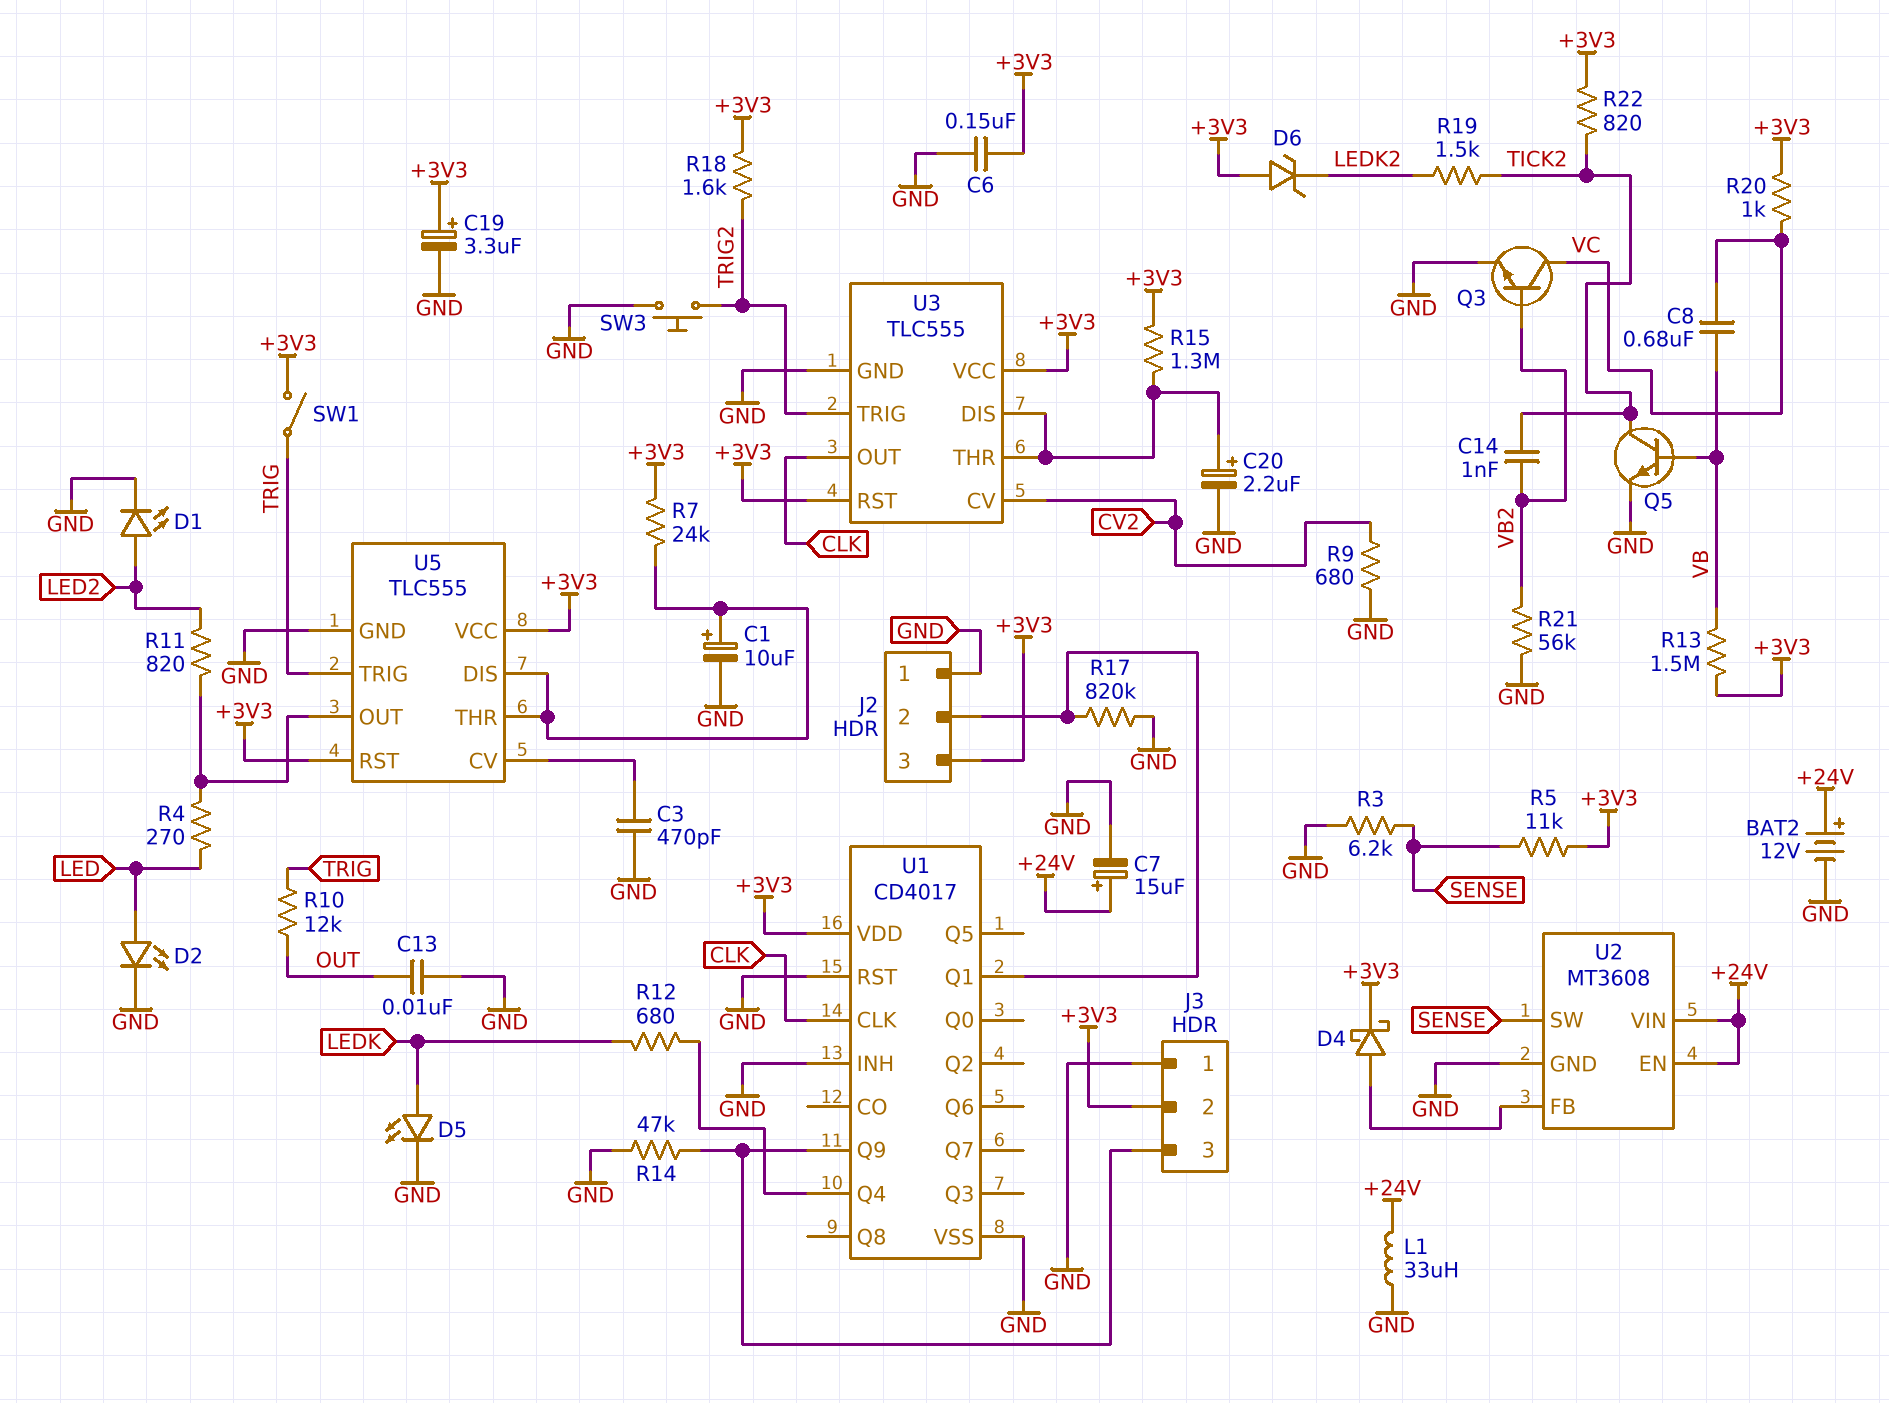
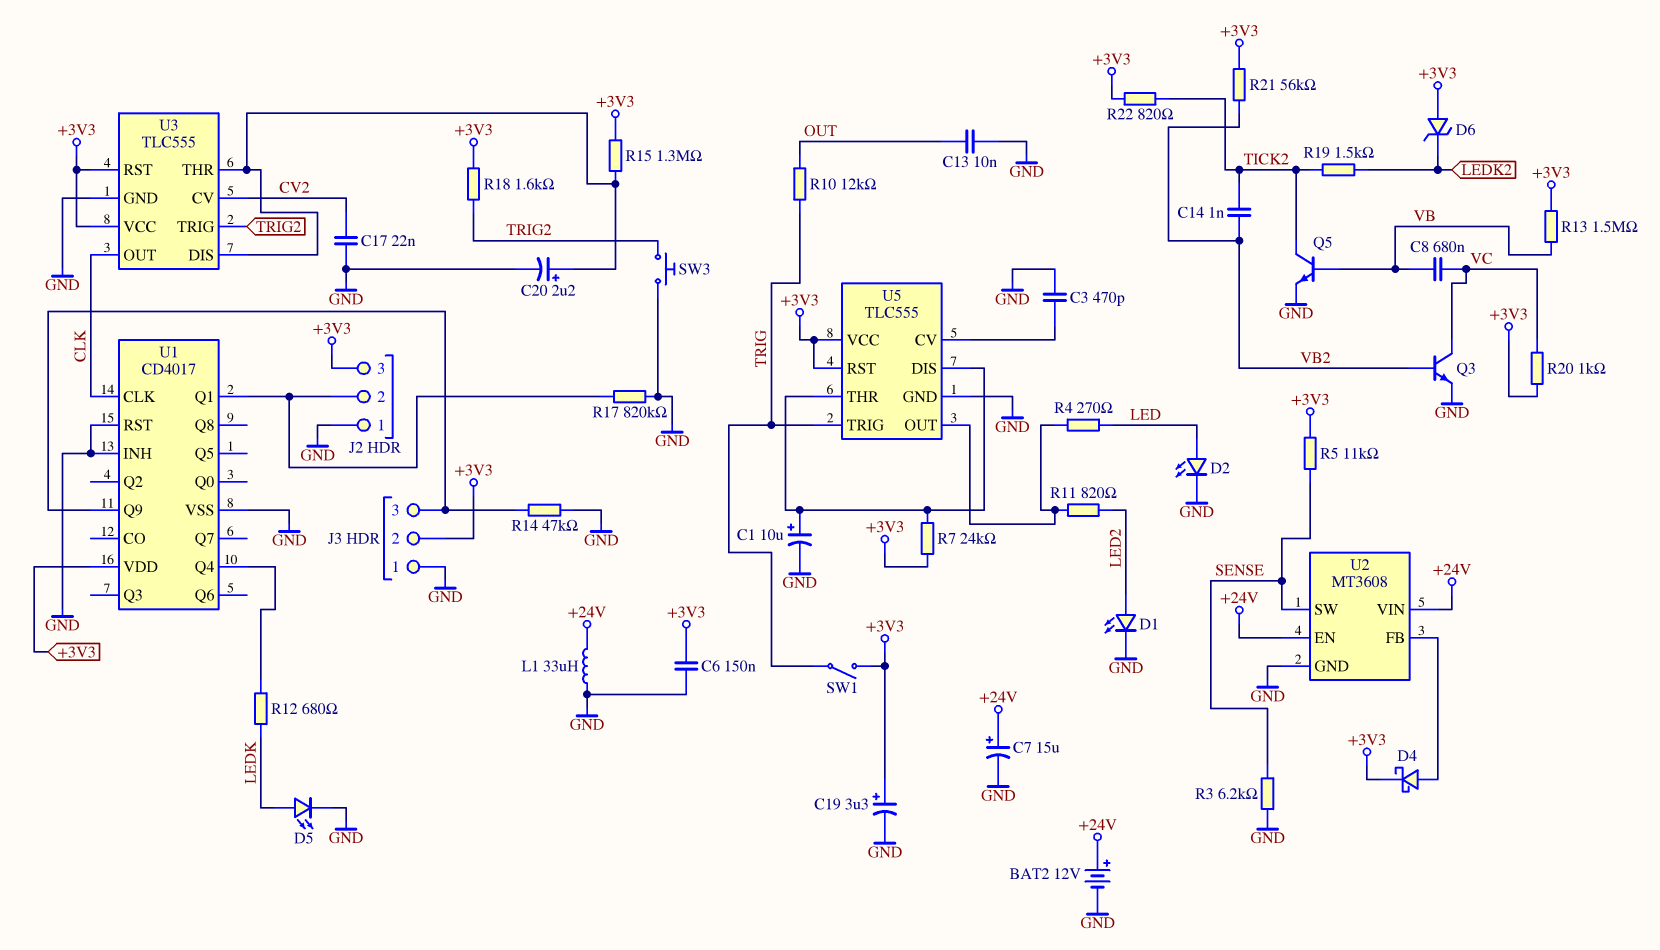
C17: none -> 22nF (CV2, GND)
R9: 680 (CV2, GND) -> none
R21: 56k (GND, VB2) -> 56k (+3V3, VB2)

